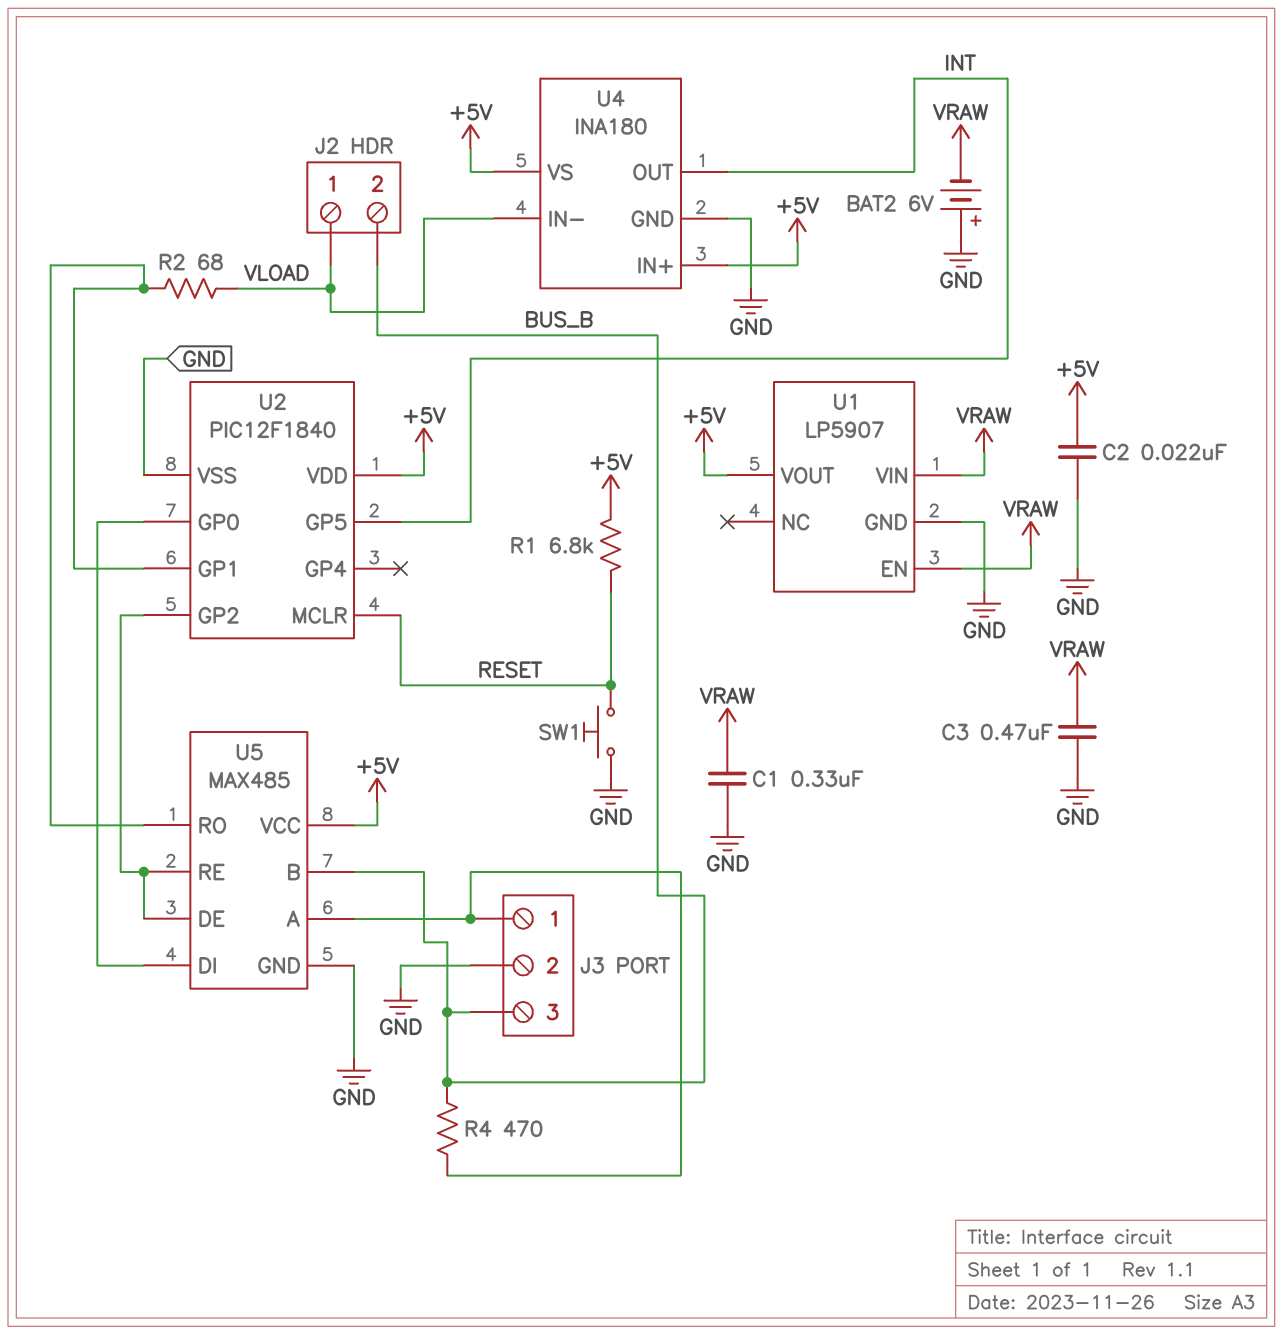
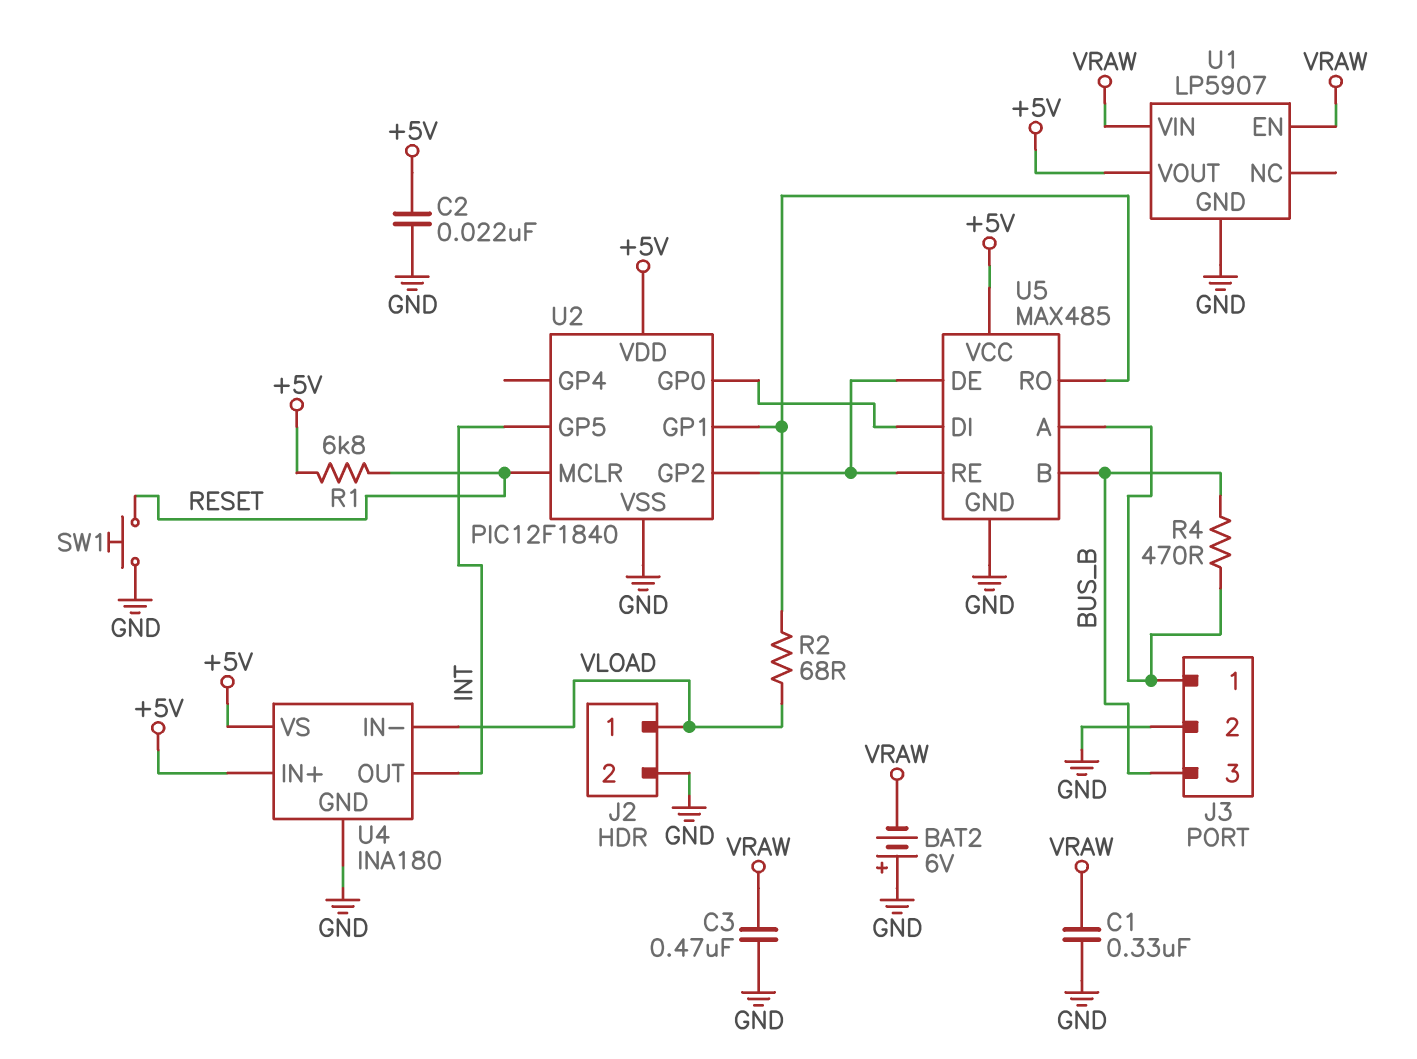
J2 pin 2: BUS_B -> GND

